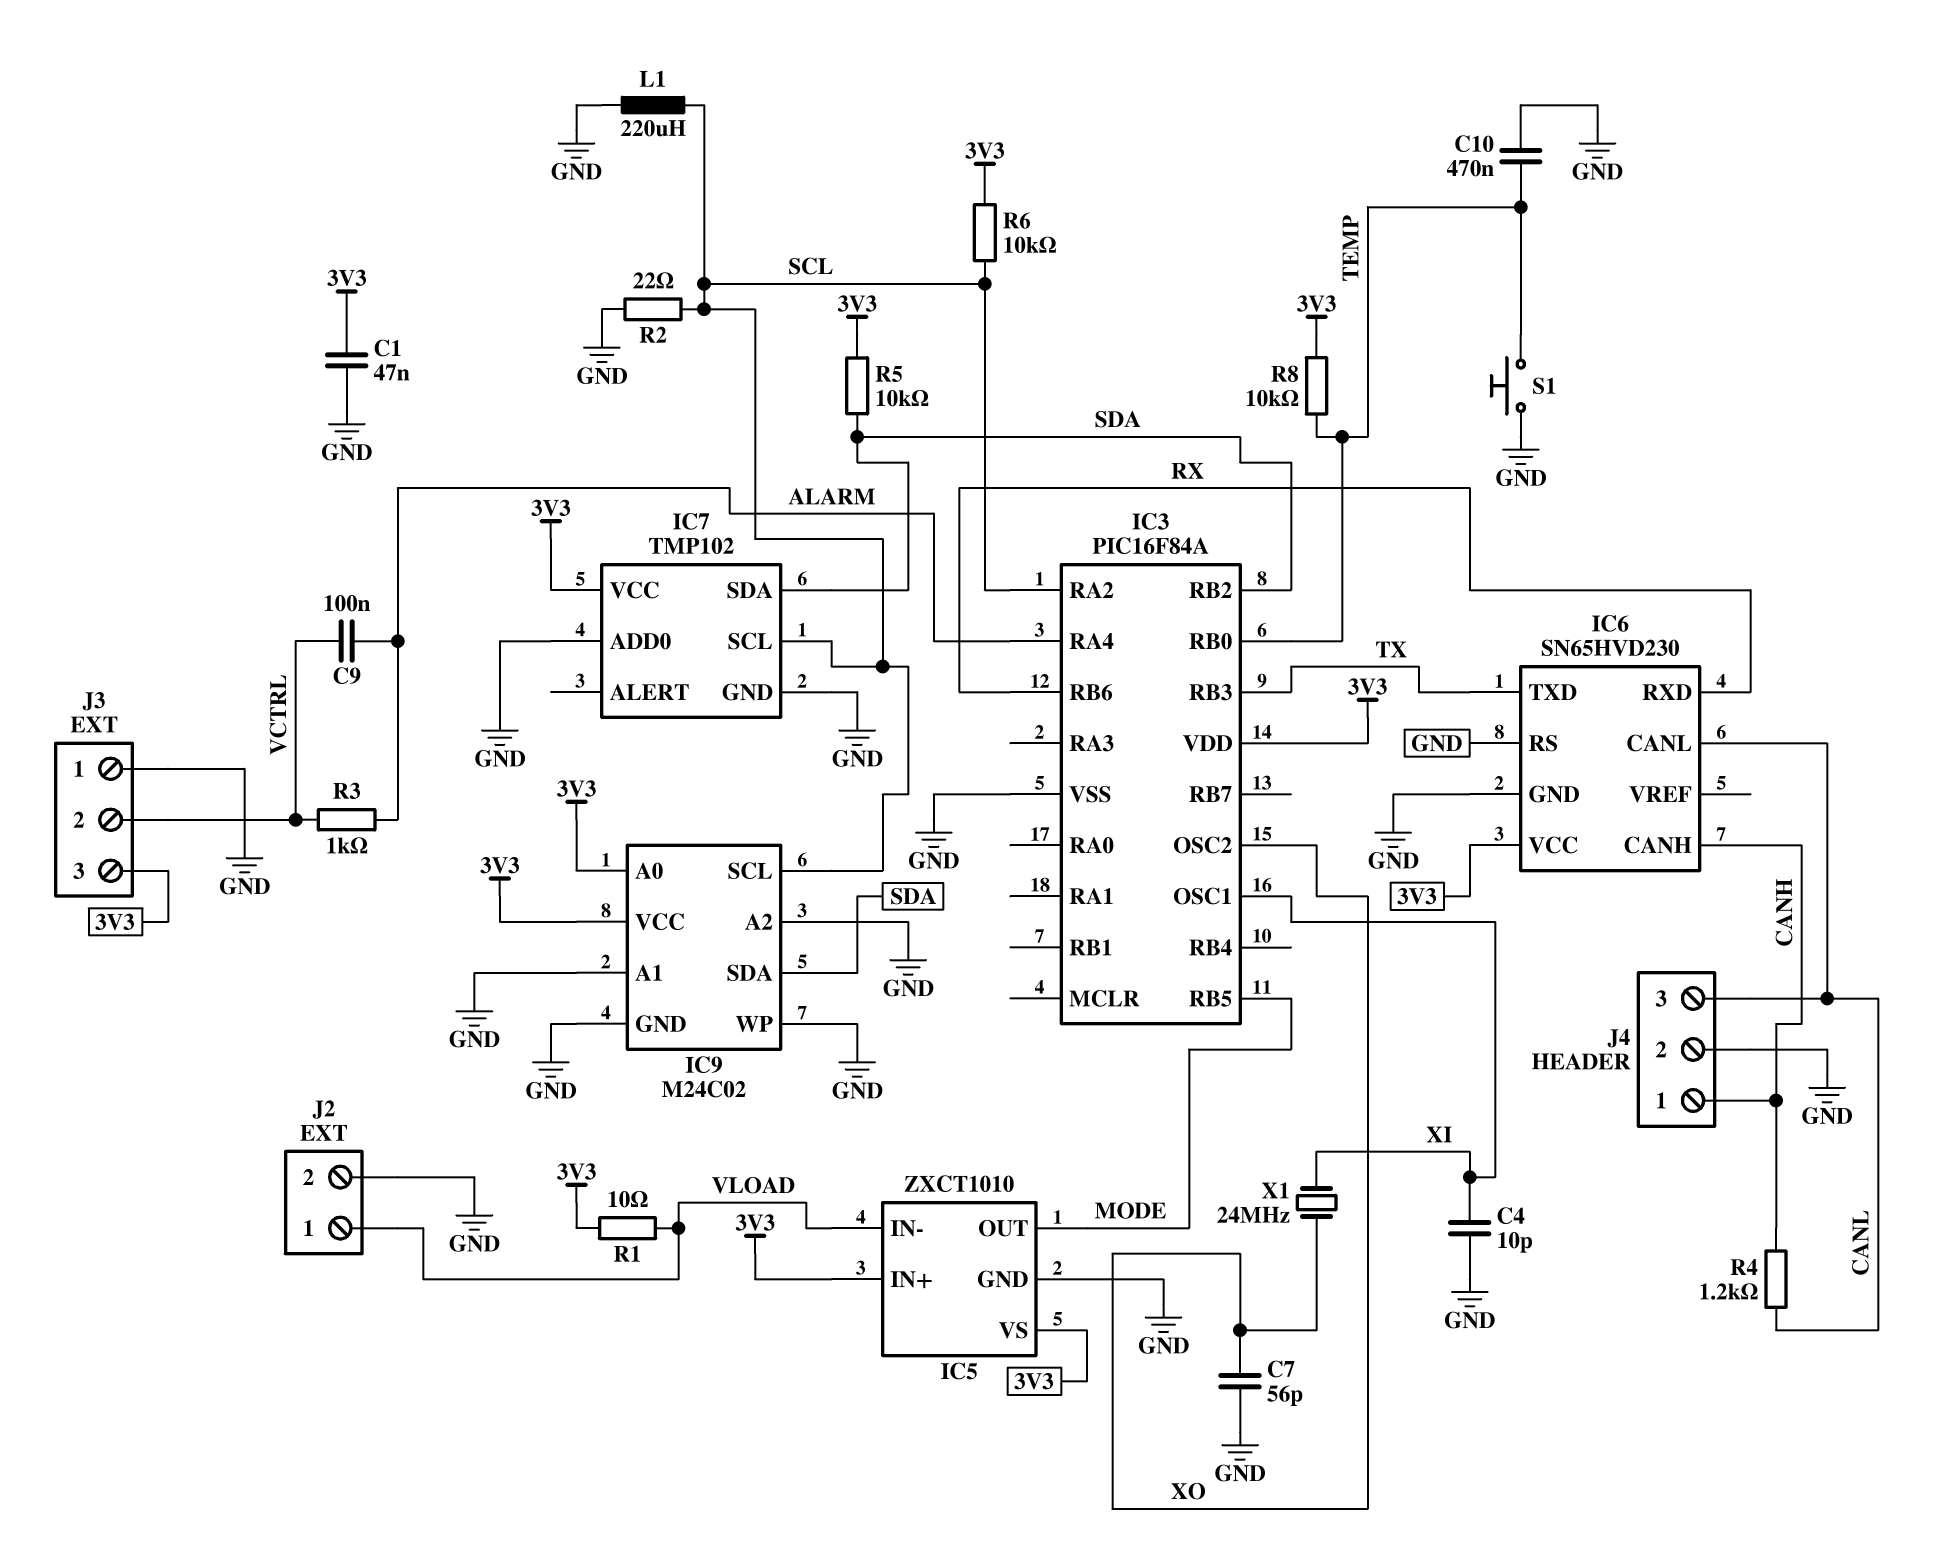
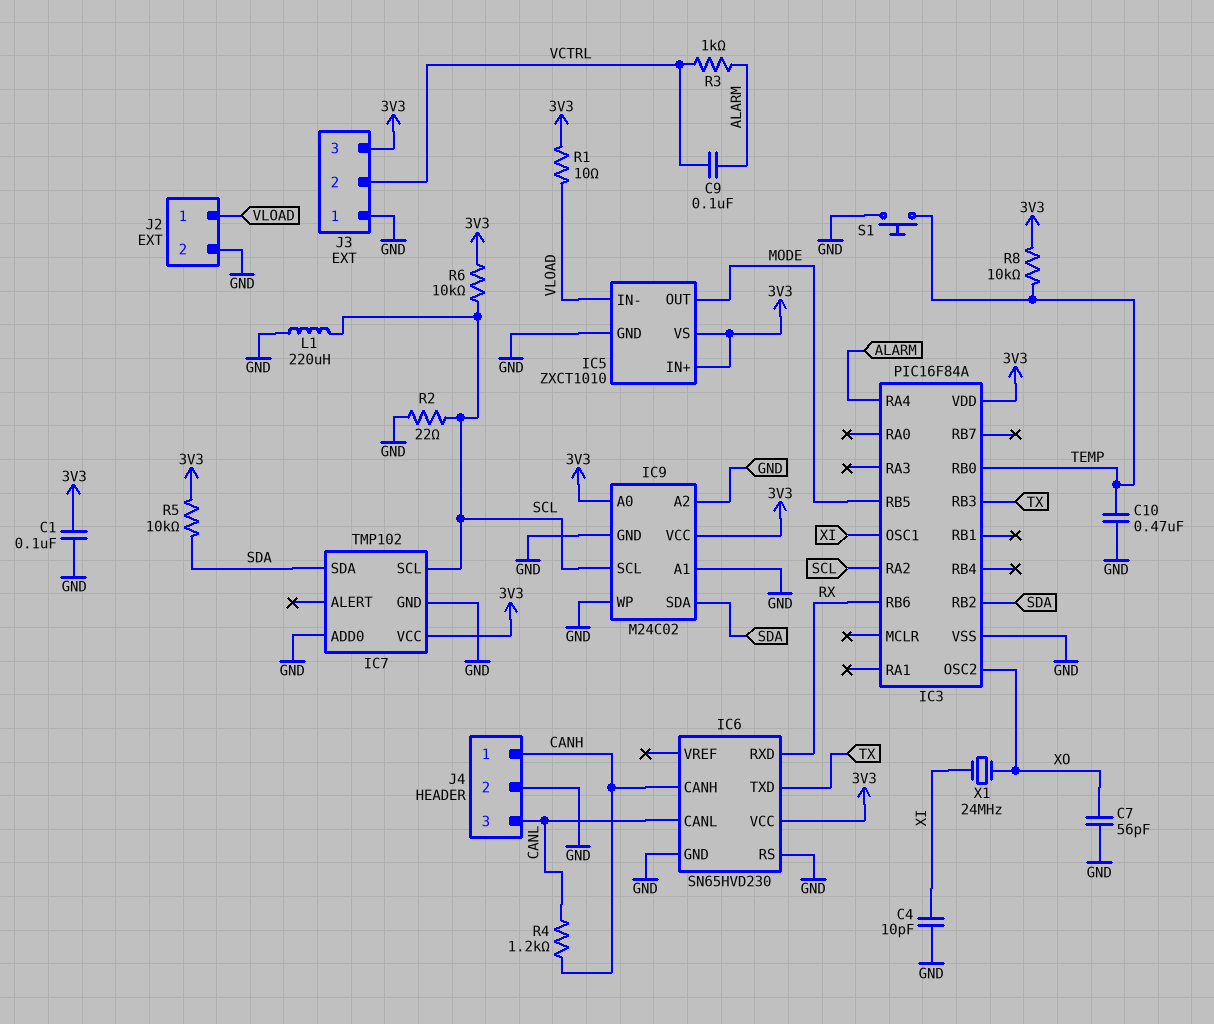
C1: 47nF (3V3, GND) -> 100nF (3V3, GND)

